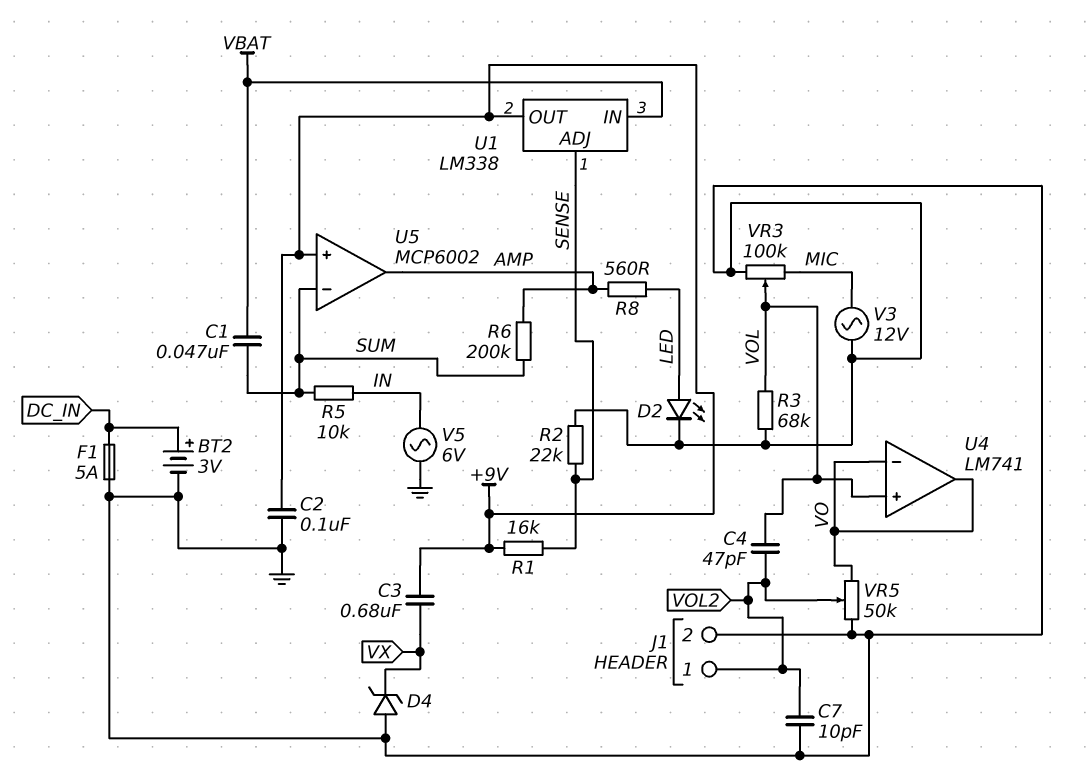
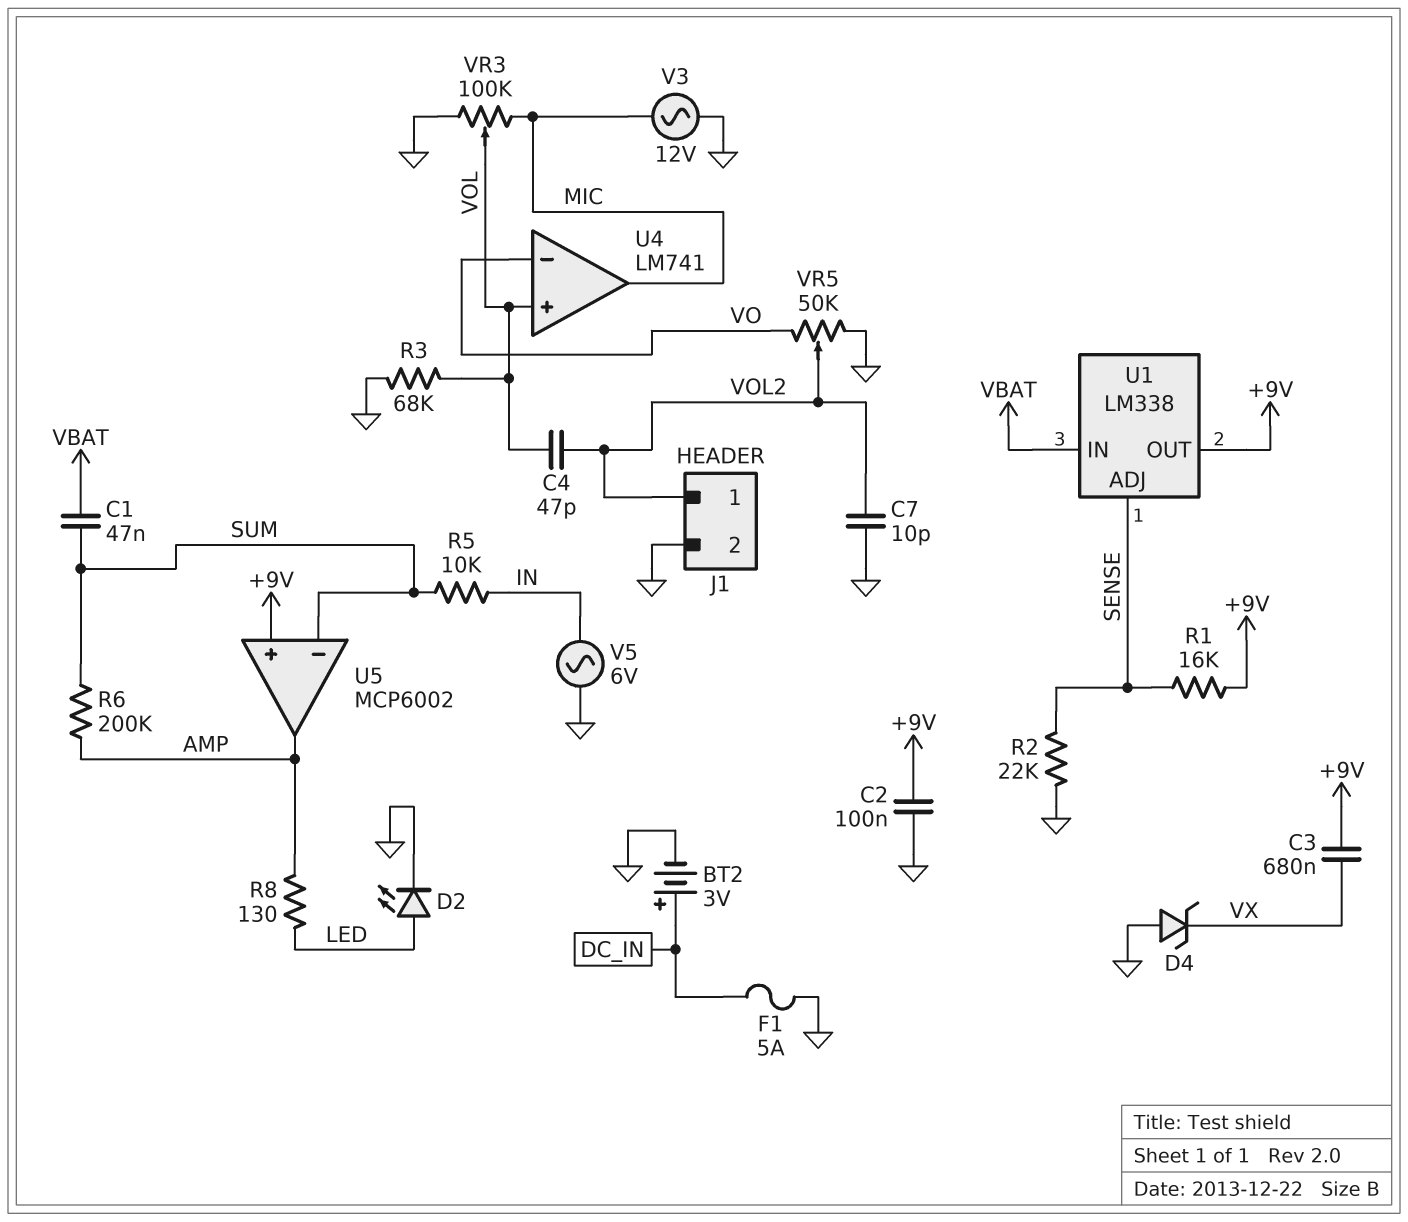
R8: 560 (AMP, LED) -> 130 (AMP, LED)
U4 pin out: VO -> MIC

